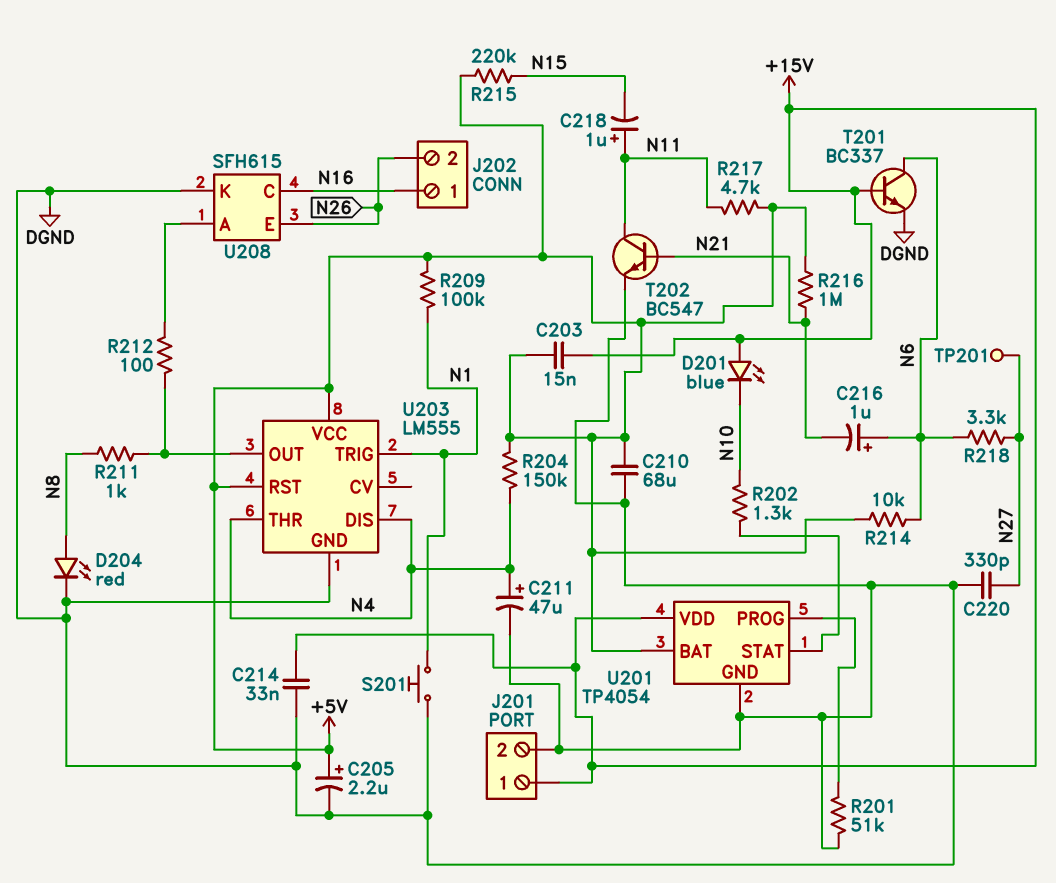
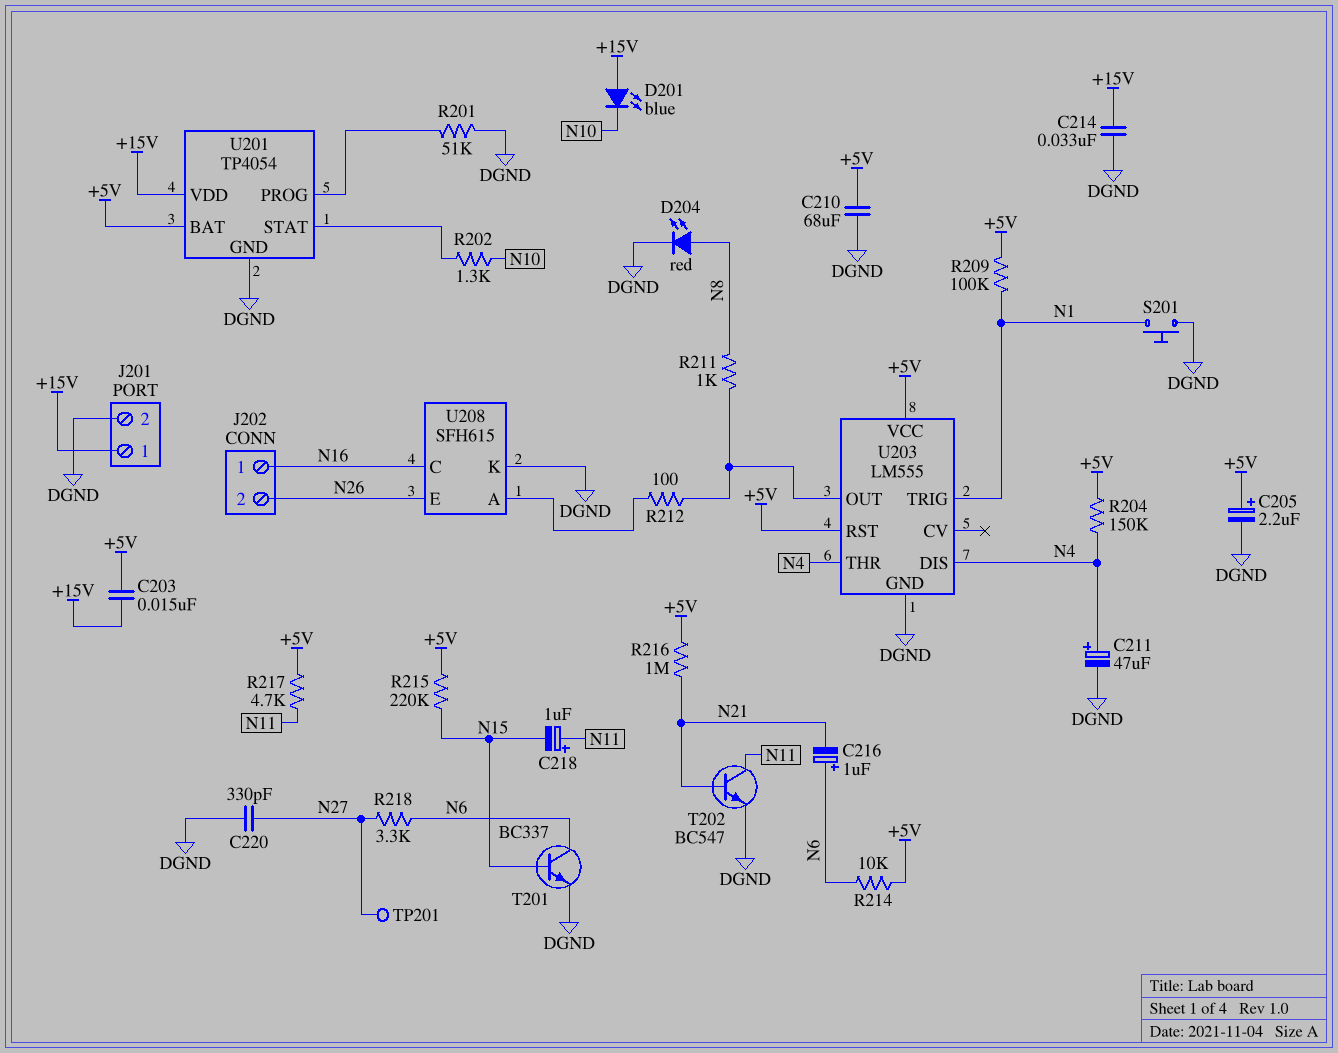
T201: NPN BC337 (B +15V, C N6, E DGND) -> NPN BC337 (B N15, C N6, E DGND)

